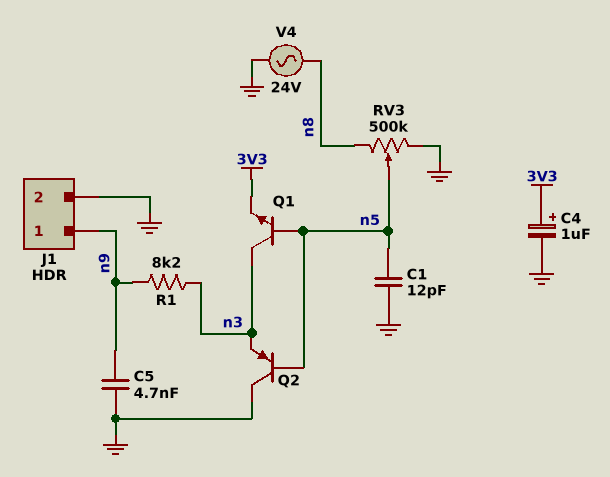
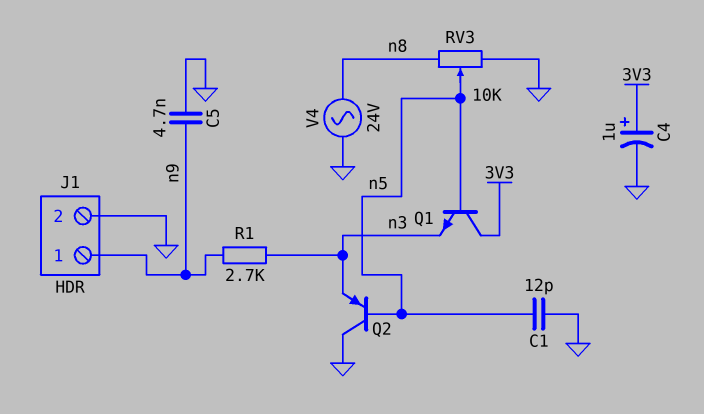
Q1: NPN (B n5, C n3, E 3V3) -> NPN (B n5, C 3V3, E n3)
R1: 8.2k (n3, n9) -> 2.7k (n3, n9)
RV3: 500k (GND, n8, wiper n5) -> 10k (GND, n8, wiper n5)

